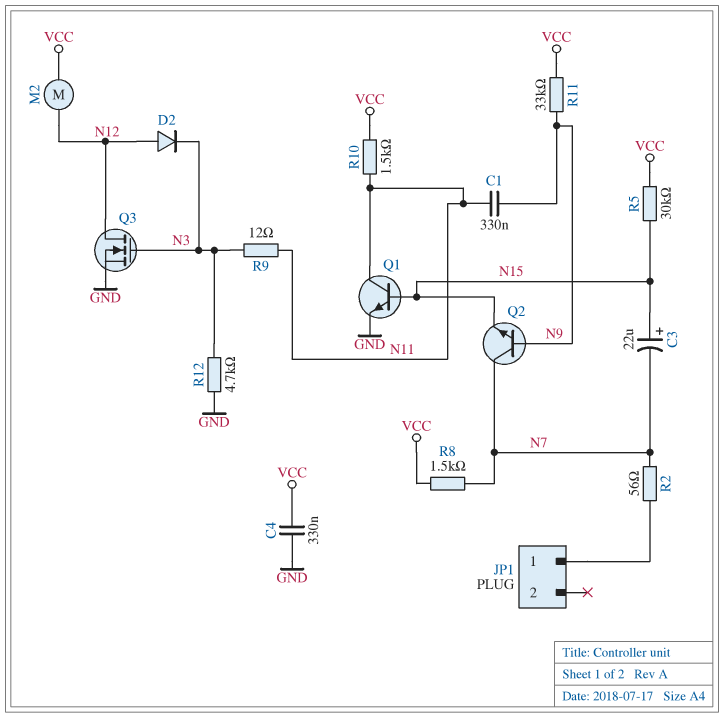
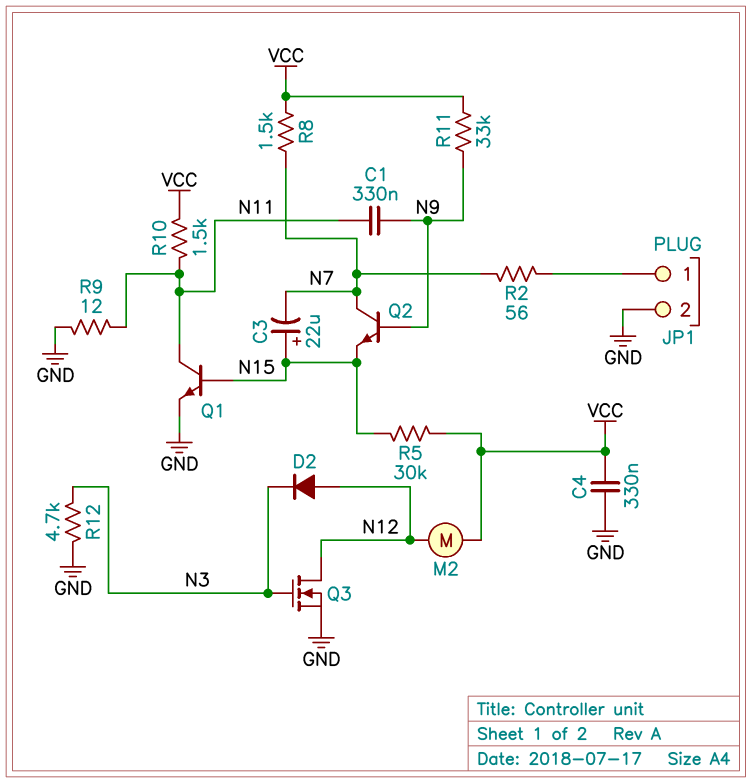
JP1 pin 2: none -> GND
R9: 12 (N3, N11) -> 12 (GND, N11)

